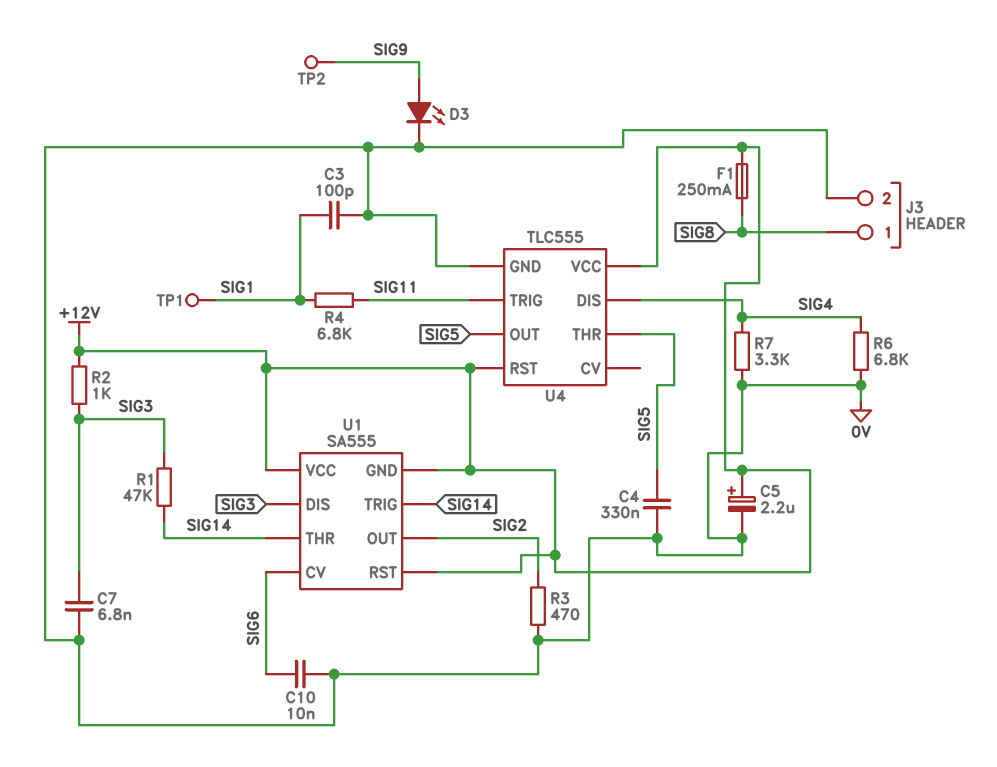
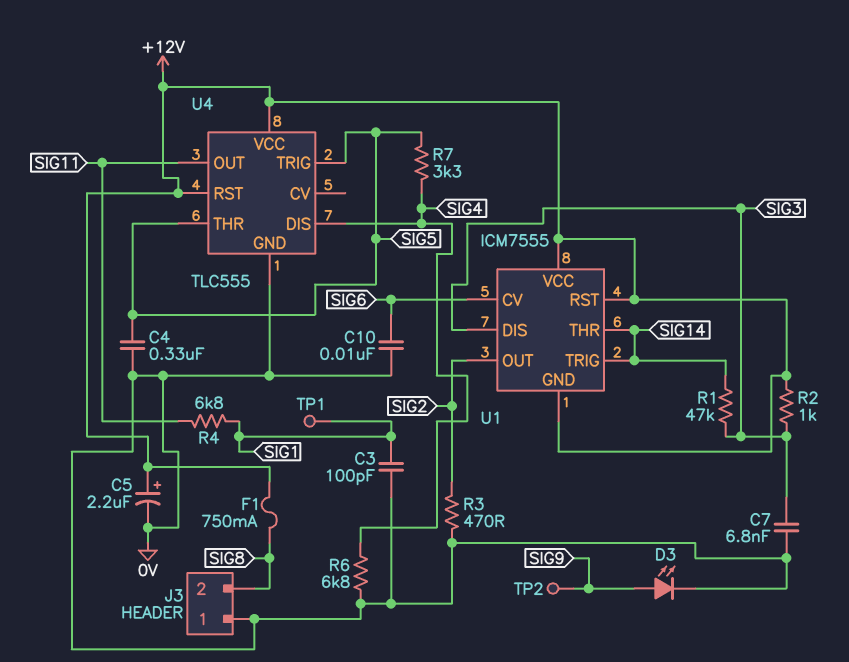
F1: 250mA (+12V, SIG8) -> 750mA (+12V, SIG8)
J3 pin 1: SIG8 -> 0V
J3 pin 2: 0V -> SIG8
R7: 3.3k (0V, SIG4) -> 3.3k (SIG4, SIG5)
U1: SA555 -> ICM7555
U4 pin OUT: SIG5 -> SIG11
U4 pin TRIG: SIG11 -> SIG5

